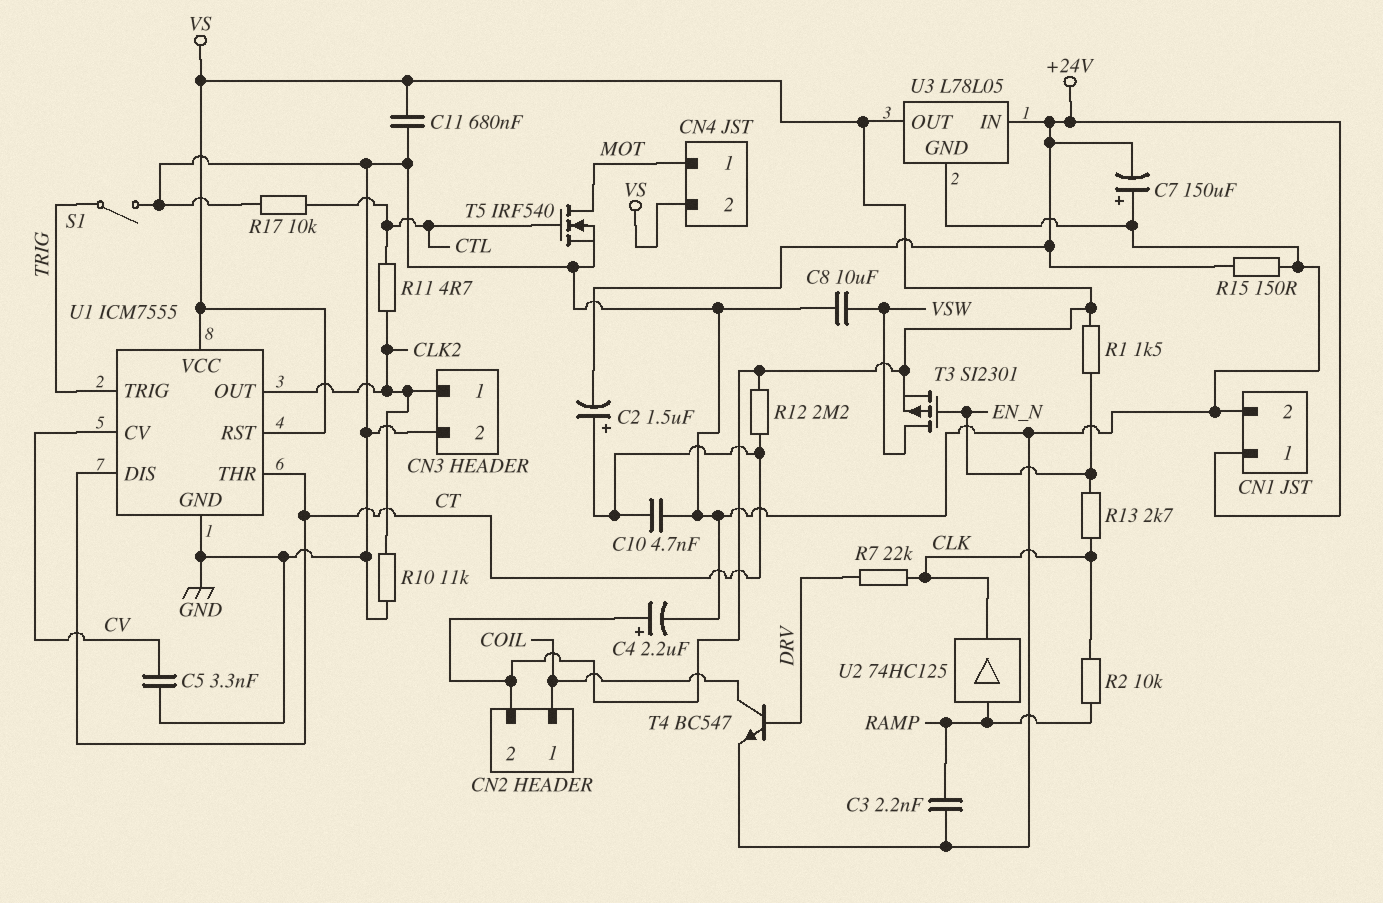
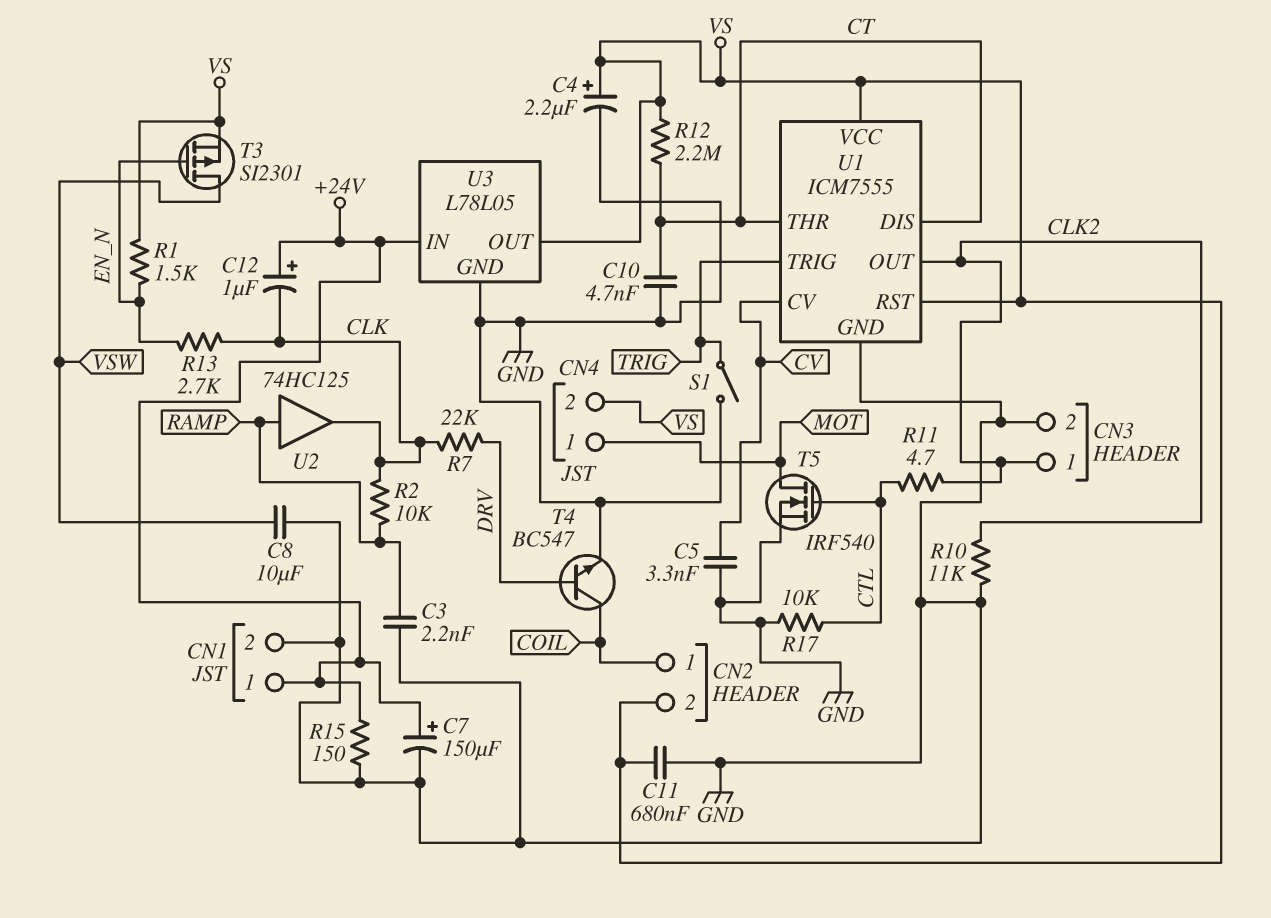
C2: 1.5uF (plus CT, minus +24V) -> none
C7: 150uF (plus GND, minus +24V) -> 150uF (plus +24V, minus GND)
C12: none -> 1uF (plus +24V, minus CLK)

